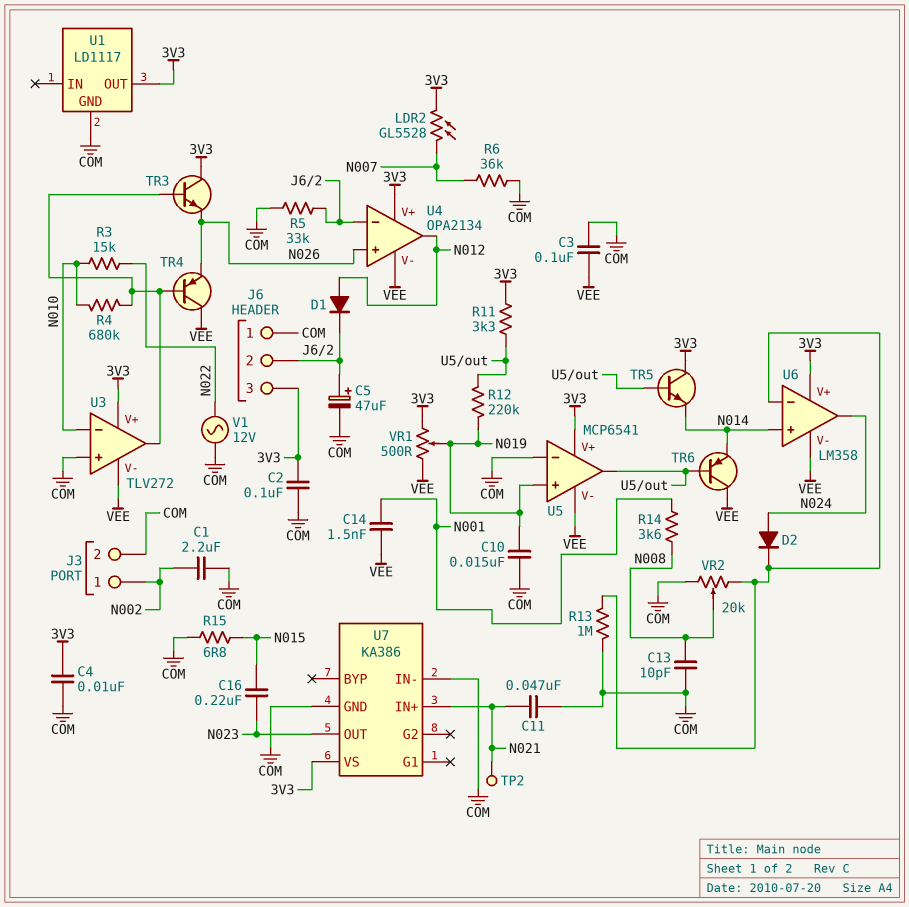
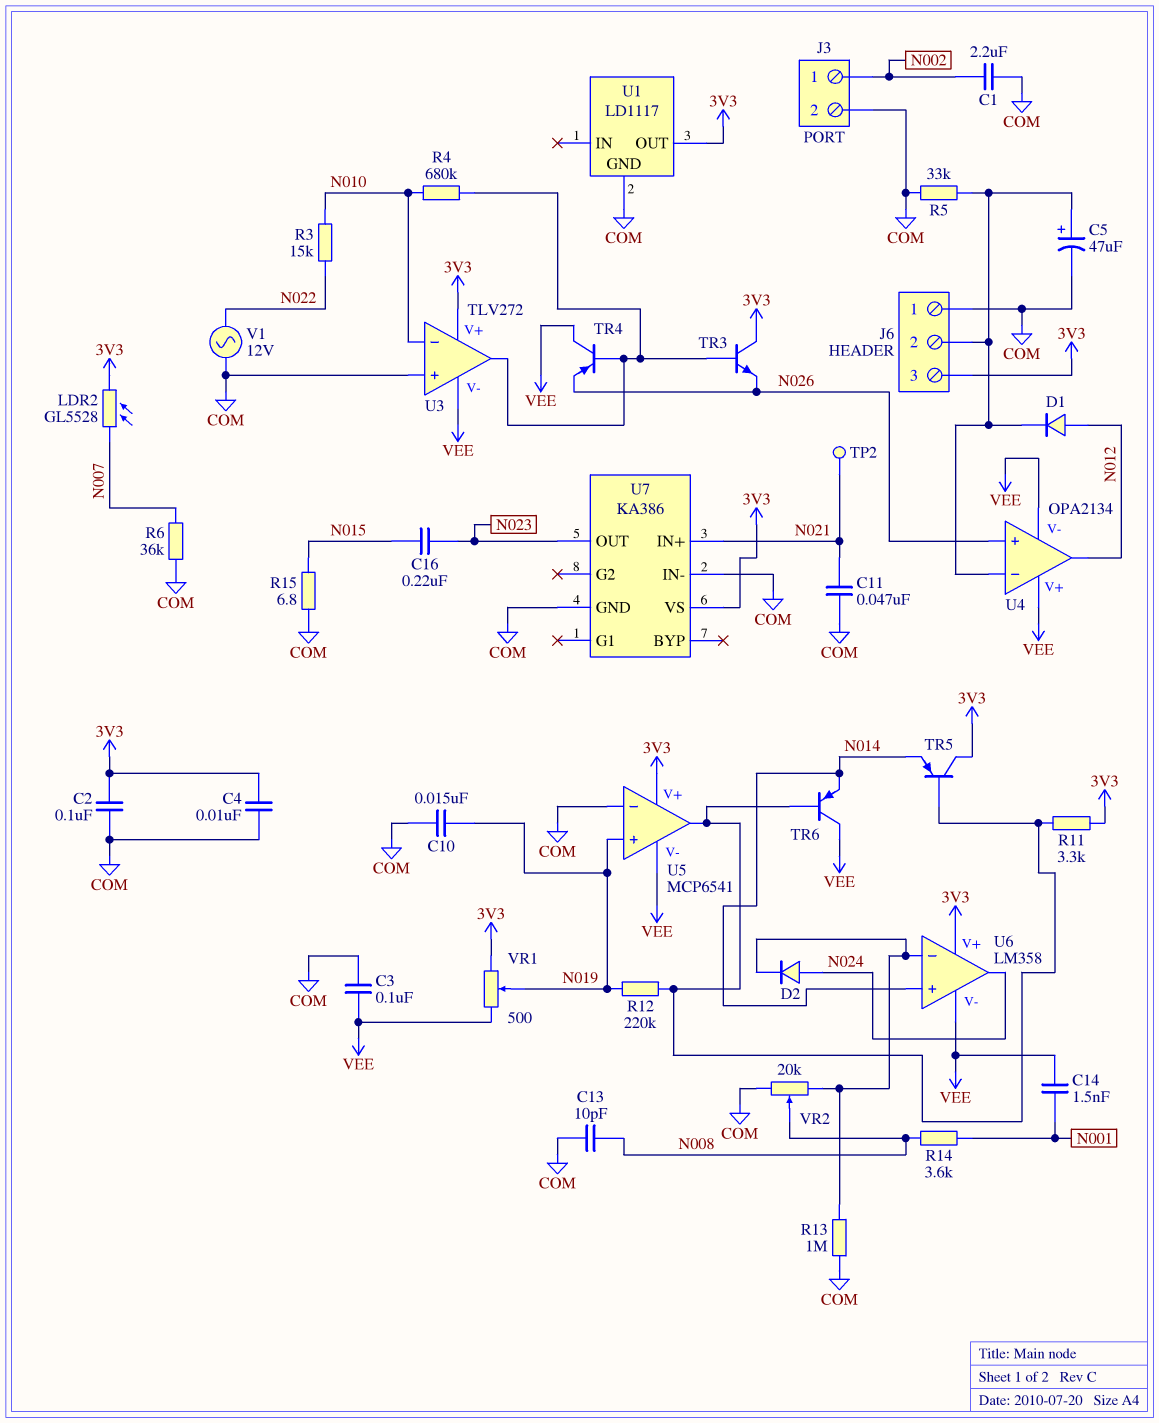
TR5: NPN (B U5/out, C 3V3, E N014) -> PNP (B U5/out, C 3V3, E N014)
U4 pin V+: 3V3 -> VEE

